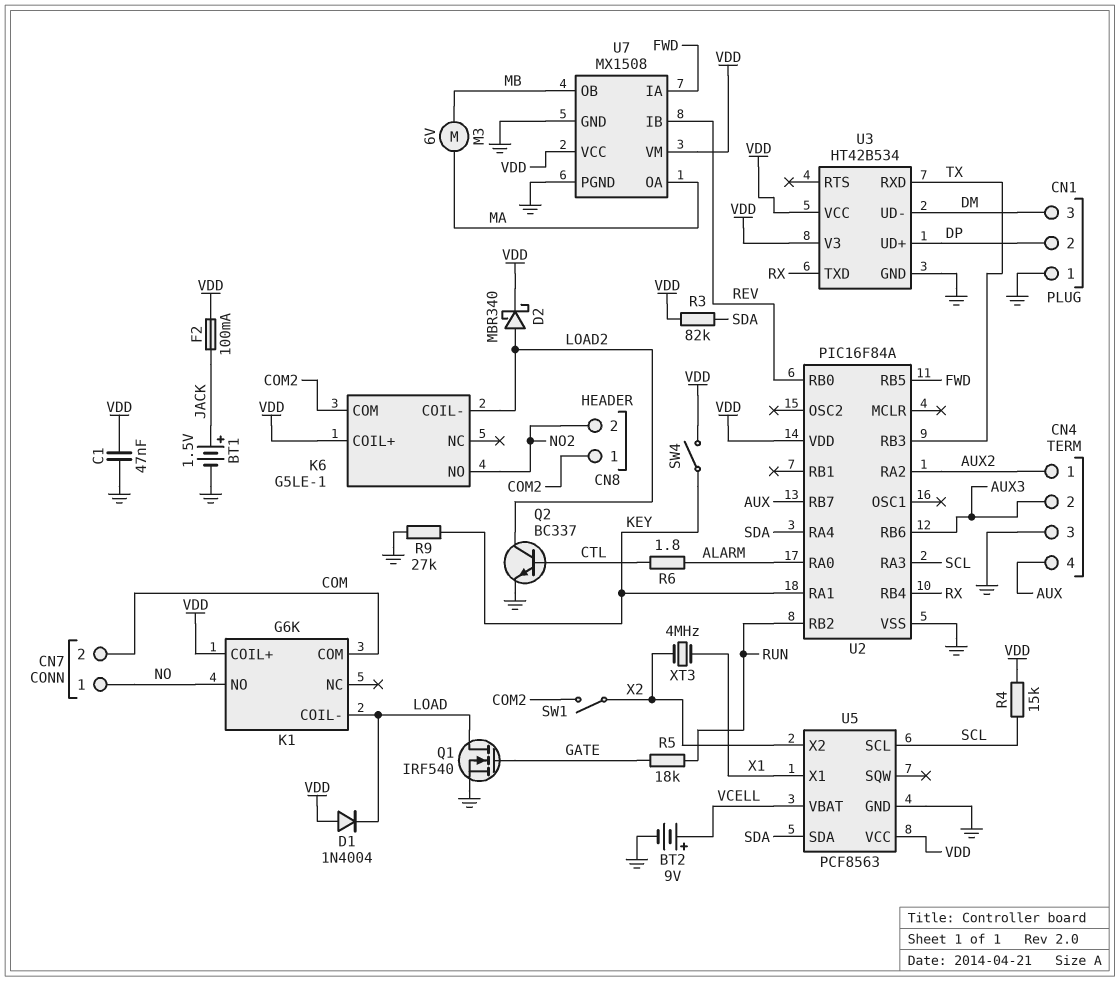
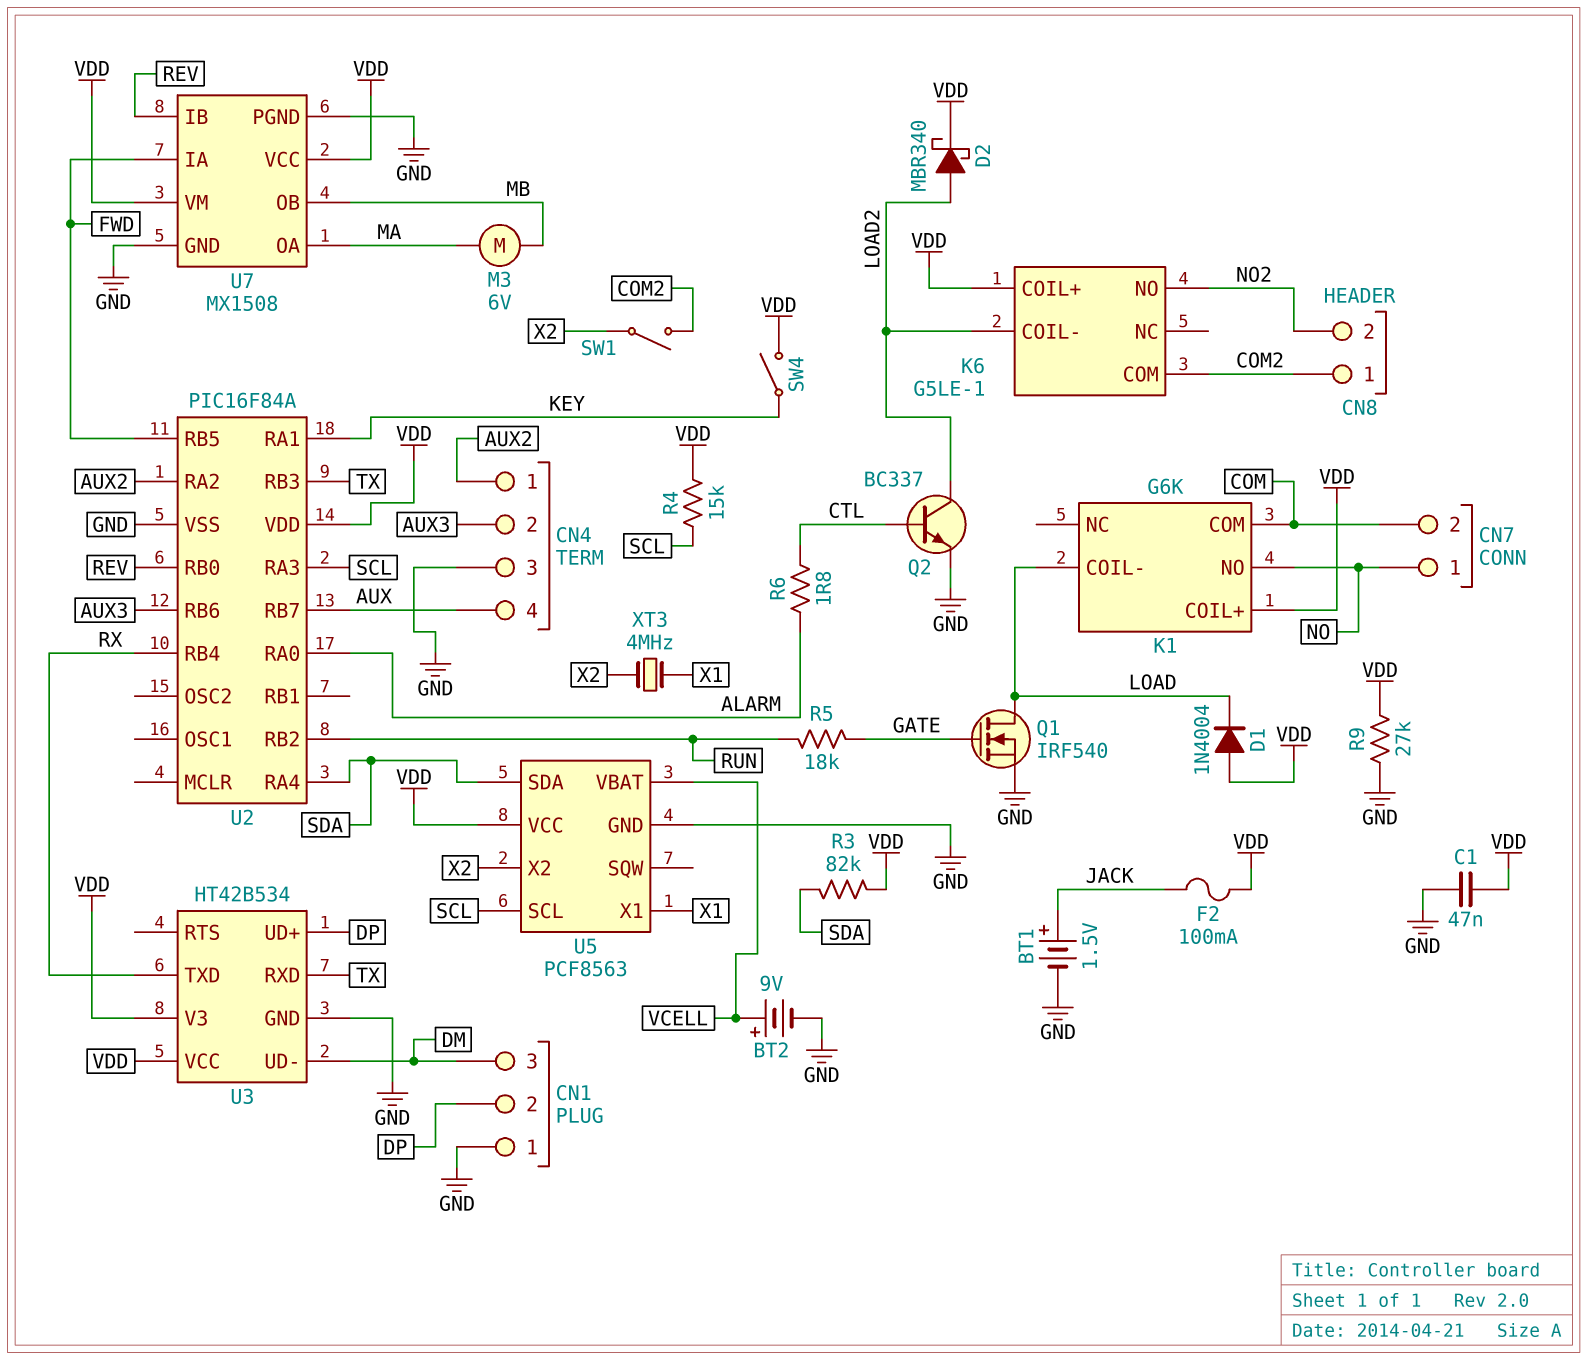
R9: 27k (GND, KEY) -> 27k (GND, VDD)

